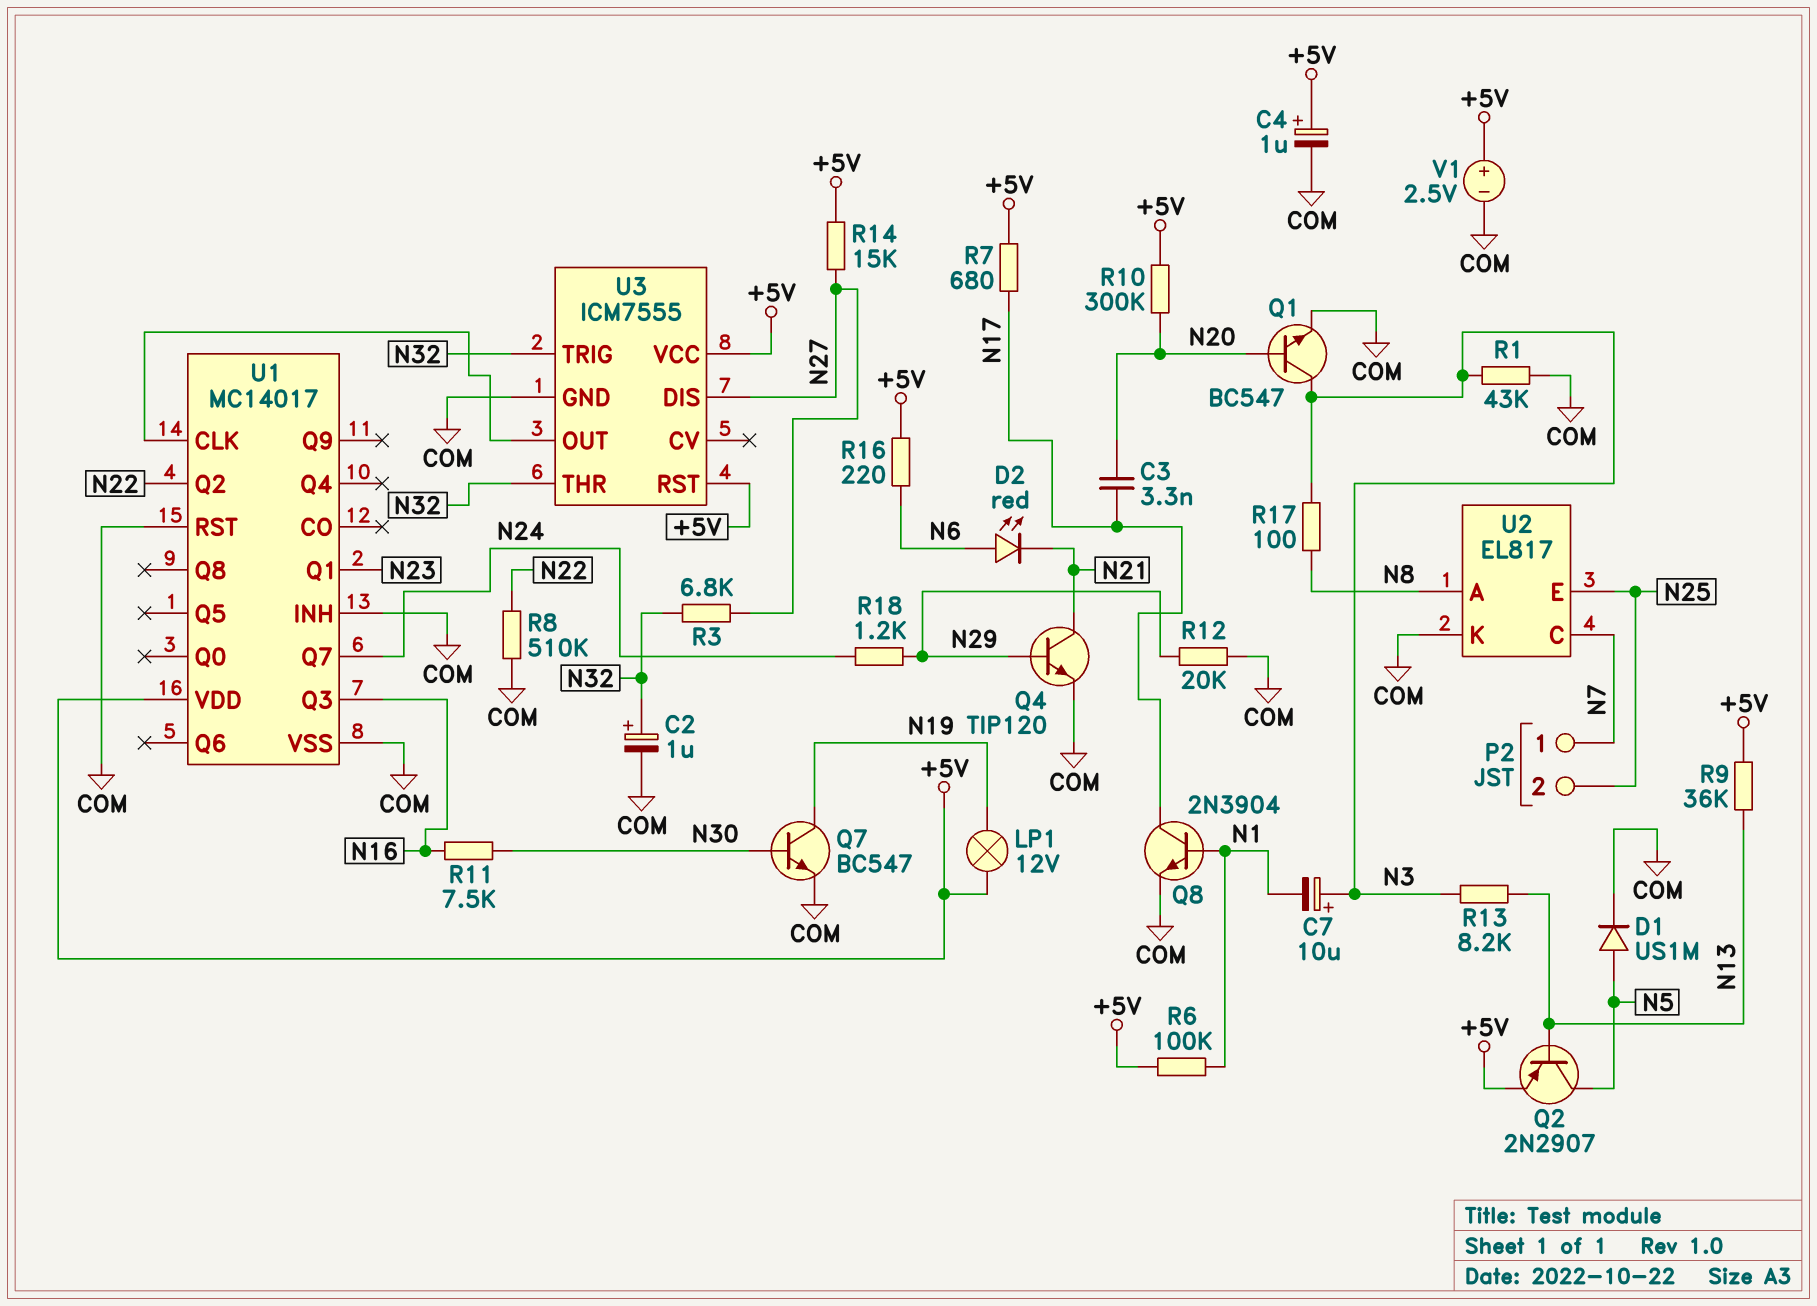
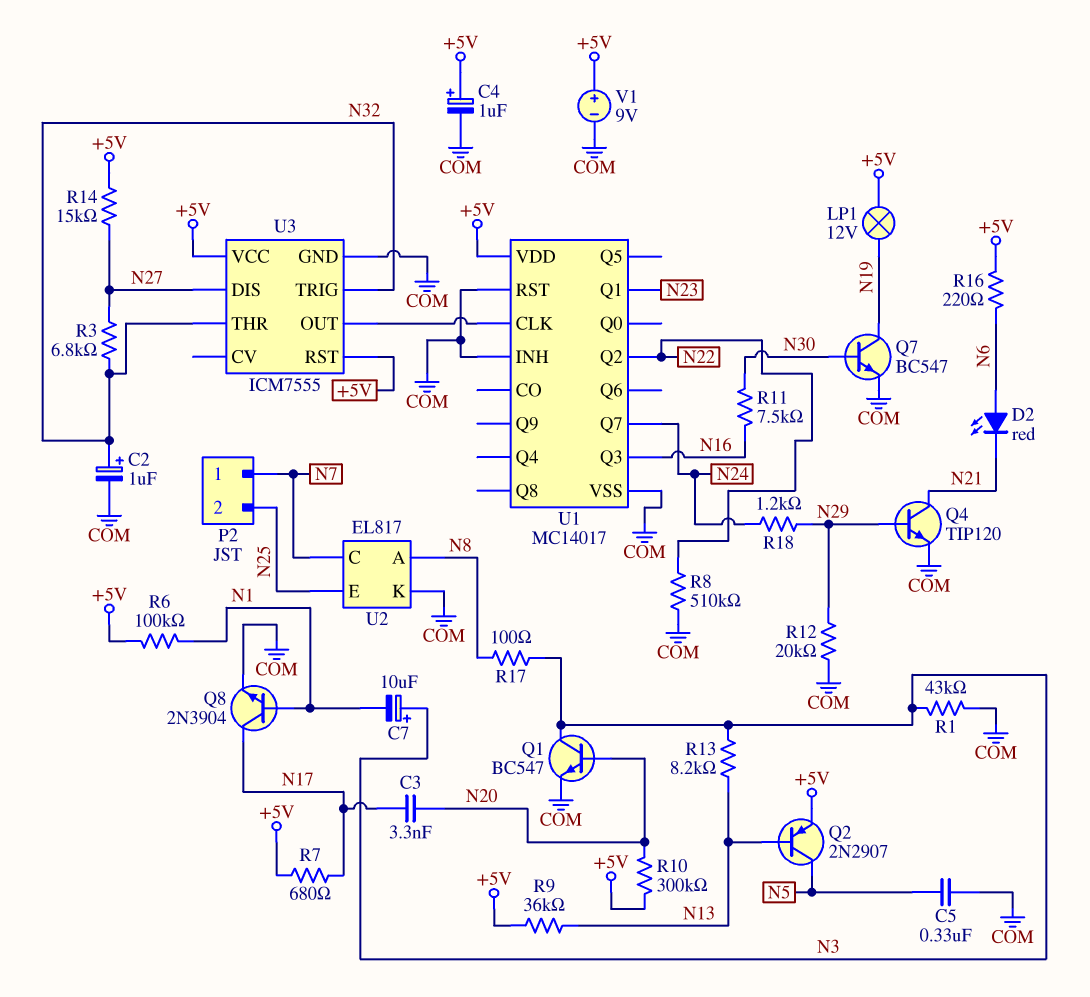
C5: none -> 330nF (COM, N5)
D1: diode US1M (A N5, K COM) -> none
V1: 2.5V (plus +5V, minus COM) -> 9V (plus +5V, minus COM)

